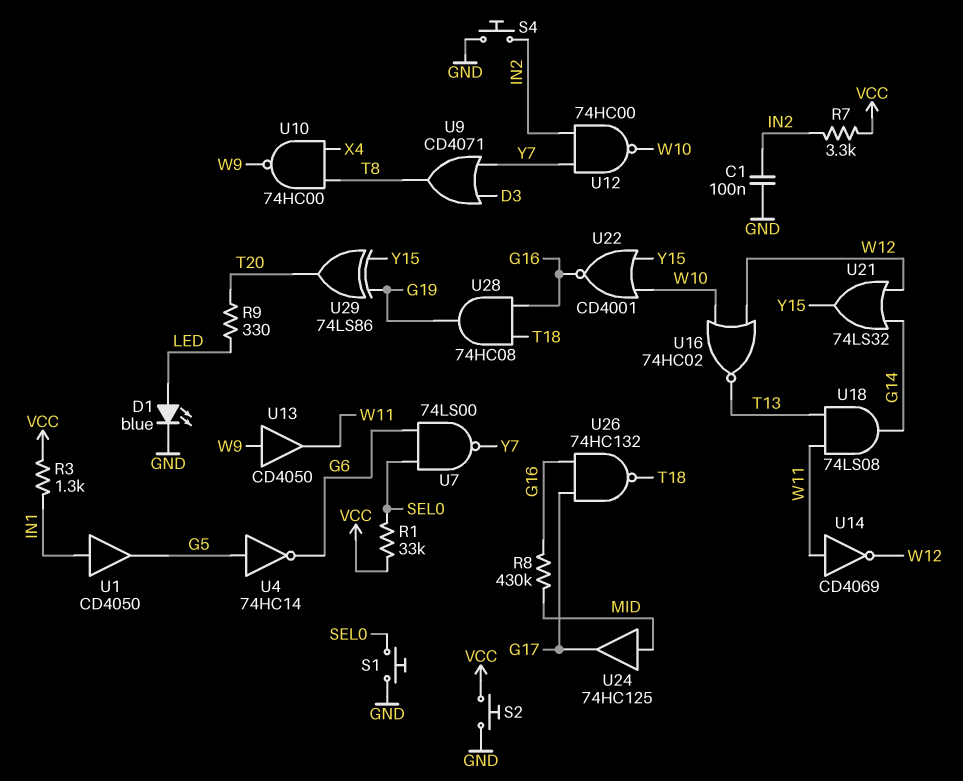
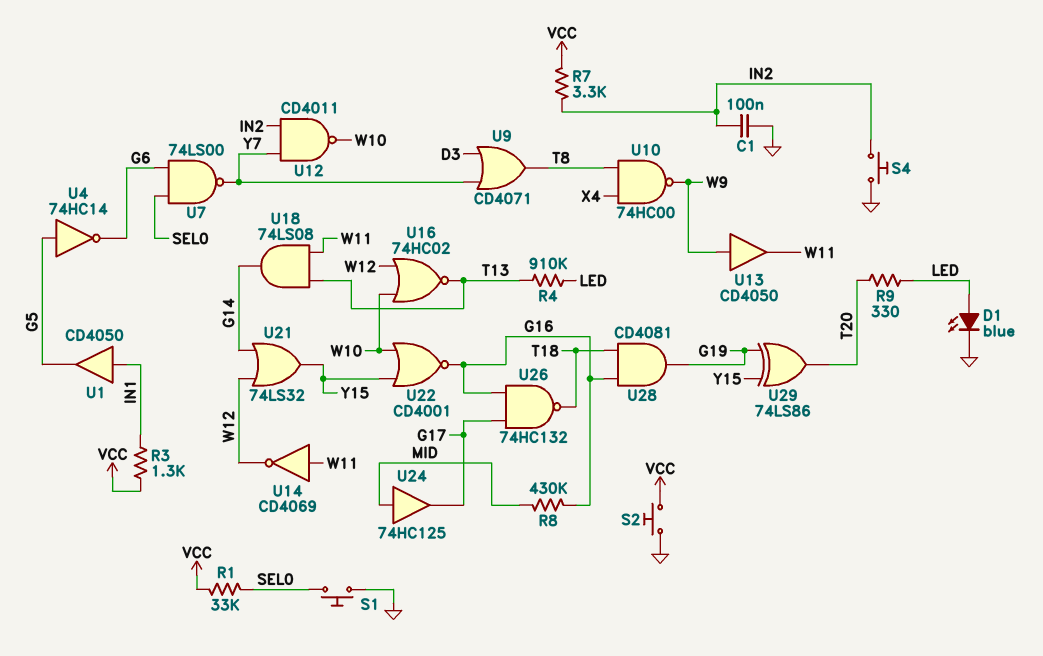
R4: none -> 910k (LED, T13)
U12: NAND 74HC00 (in IN2, in Y7, out W10) -> NAND CD4011 (in IN2, in Y7, out W10)
U28: AND 74HC08 (in G16, in T18, out G19) -> AND CD4081 (in G16, in T18, out G19)

